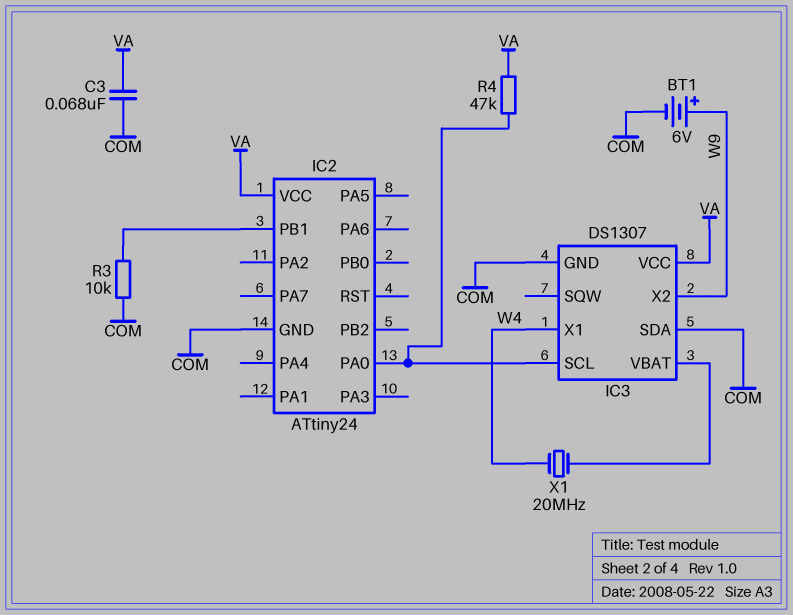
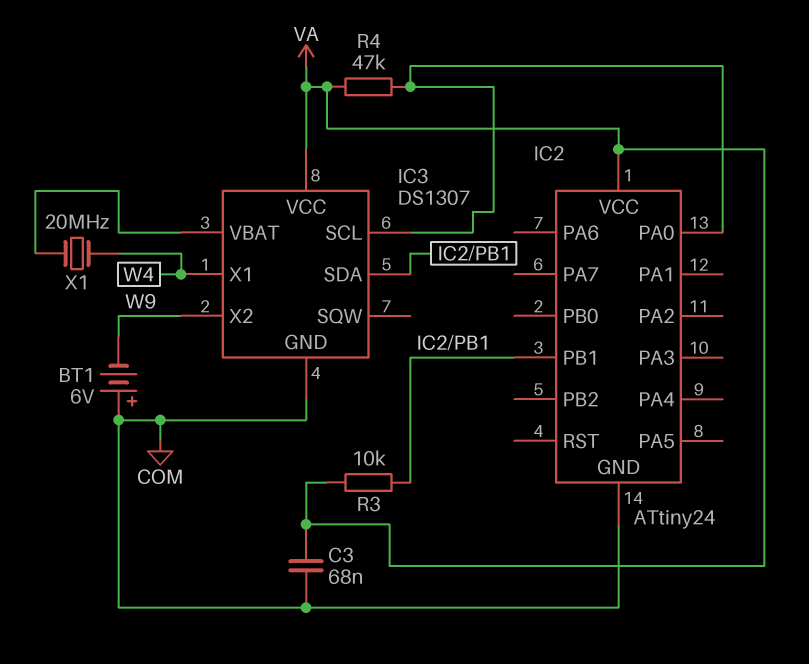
BT1: 6V (plus W9, minus COM) -> 6V (plus COM, minus W9)
IC3 pin SDA: COM -> IC2/PB1
R3: 10k (COM, IC2/PB1) -> 10k (IC2/PB1, VA)

